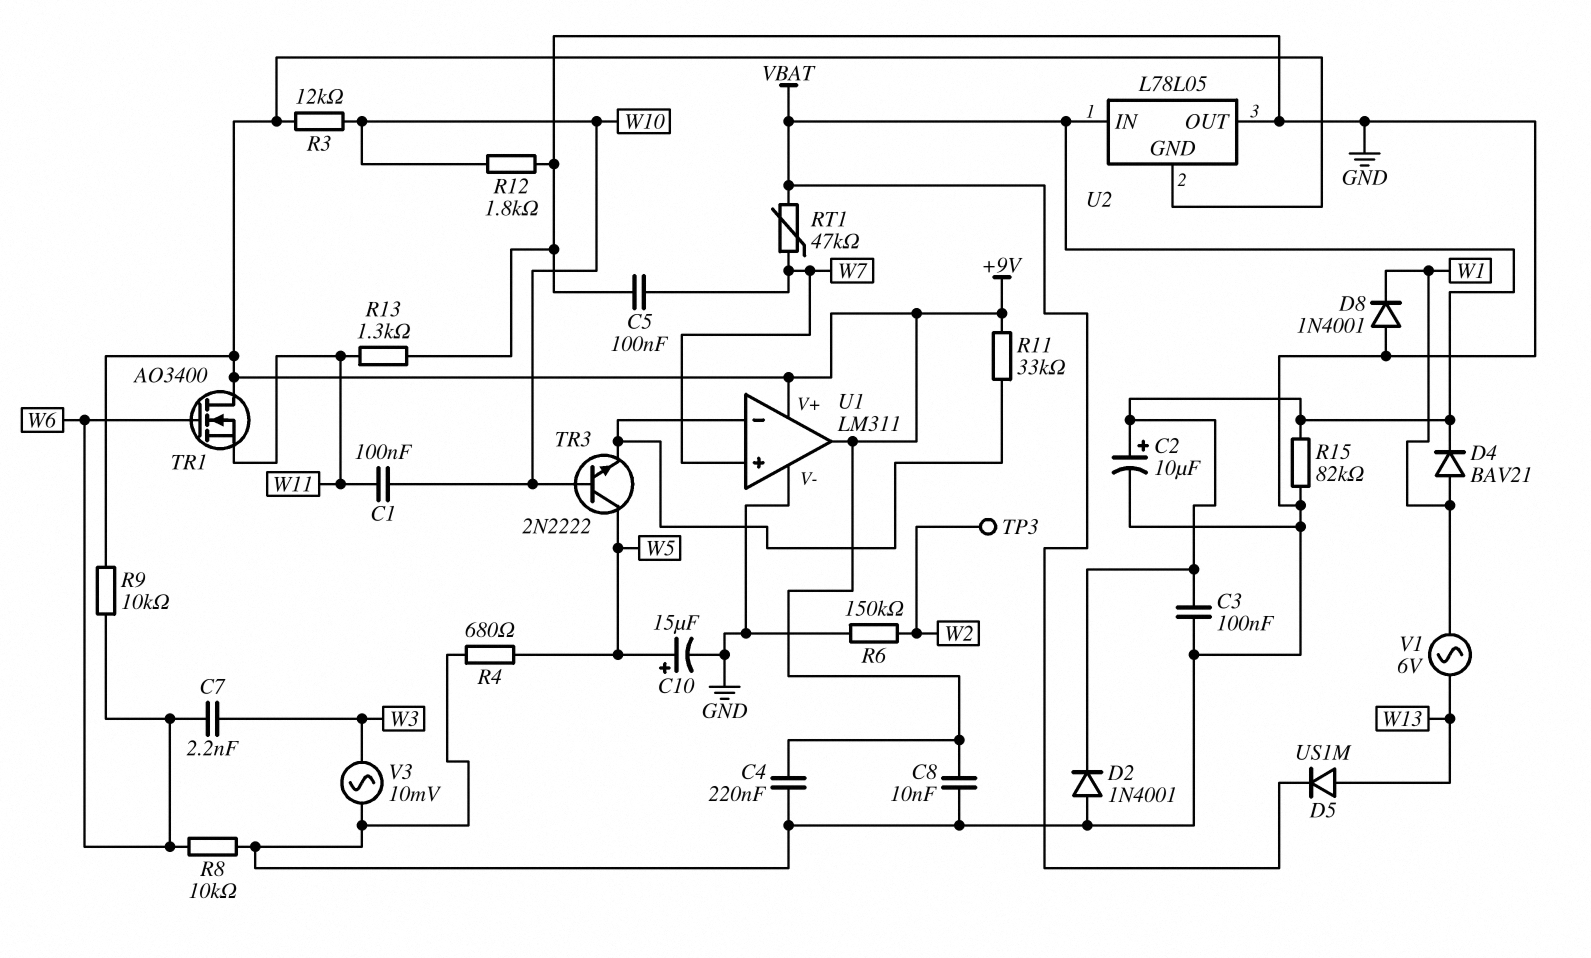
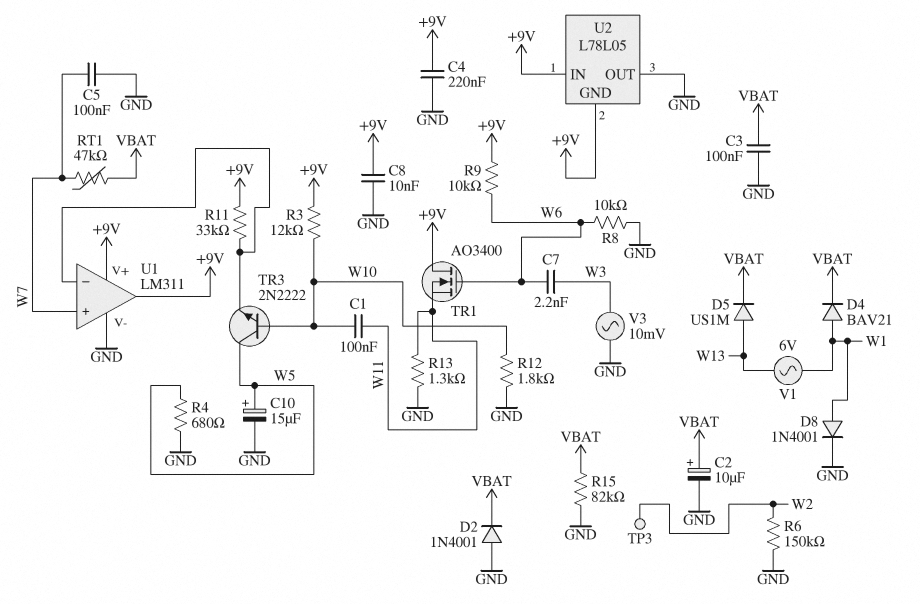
D8: diode 1N4001 (A GND, K W1) -> diode 1N4001 (A W1, K GND)
U2 pin IN: VBAT -> +9V

